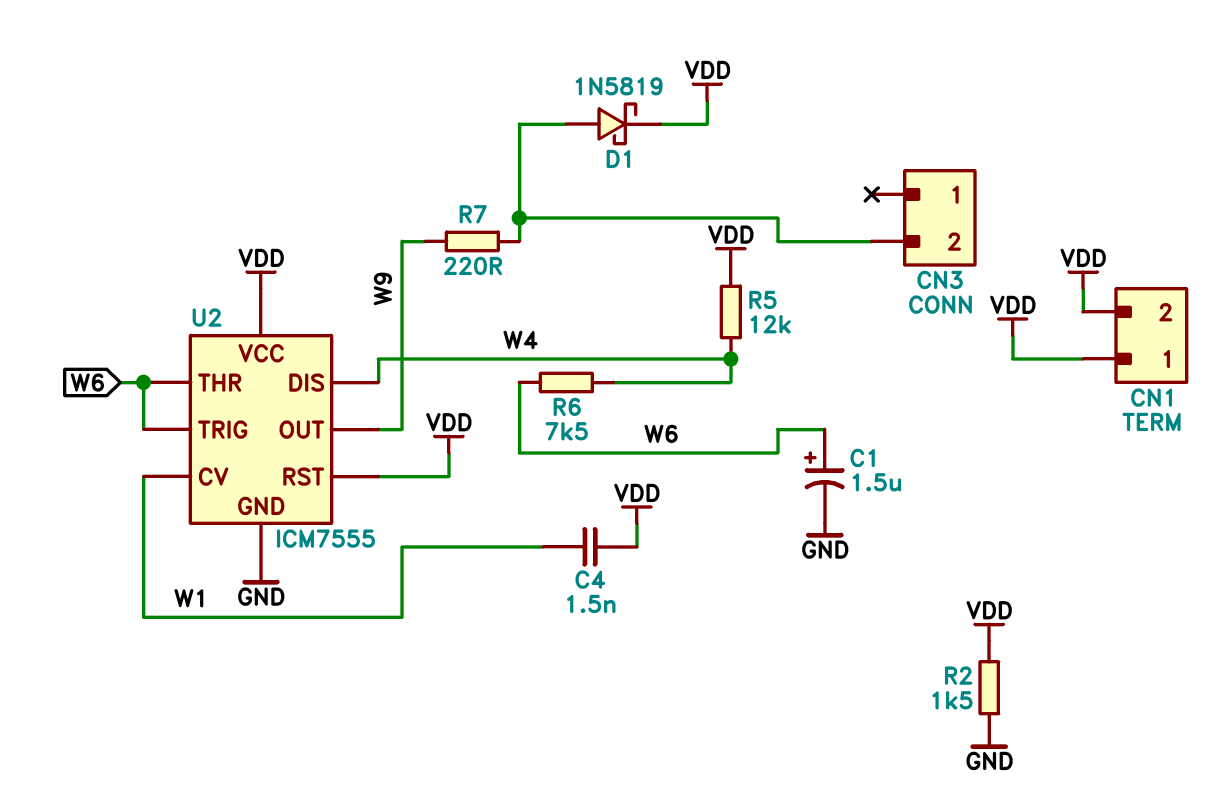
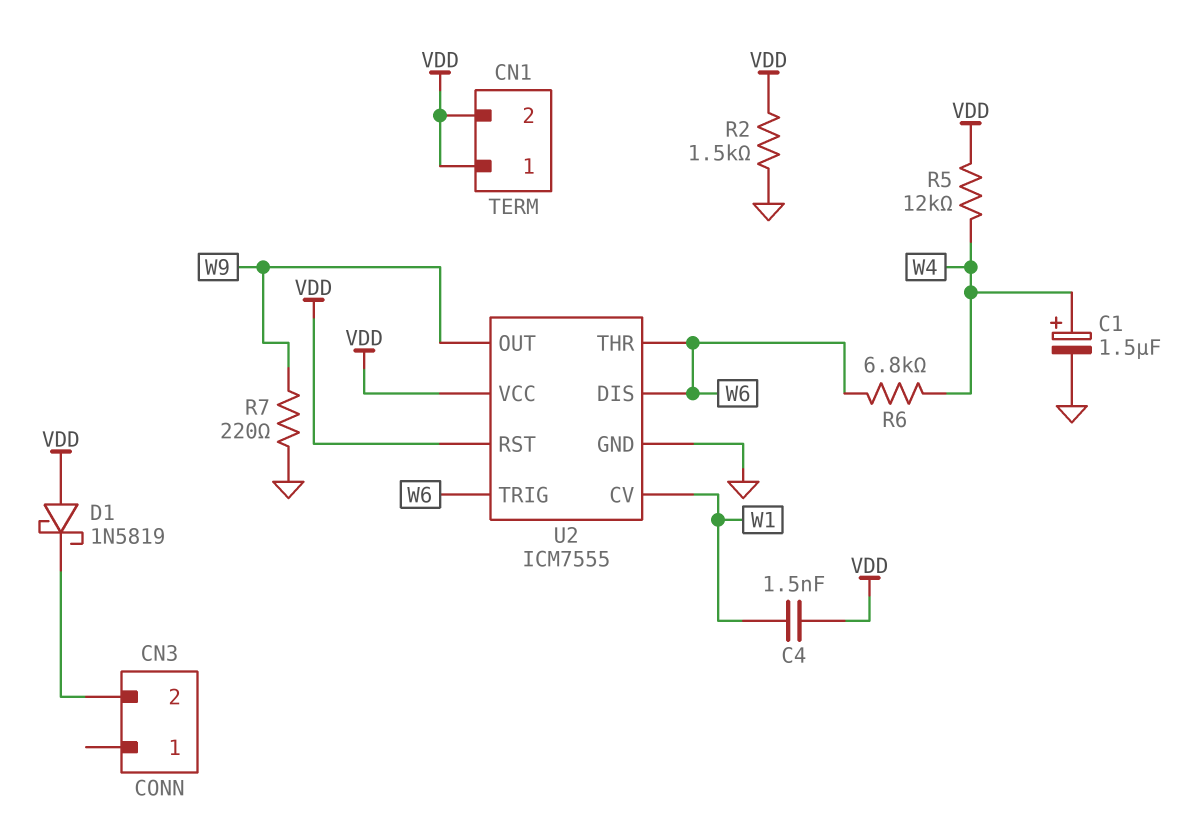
C1: 1.5uF (plus W6, minus GND) -> 1.5uF (plus W4, minus GND)
D1: schottky 1N5819 (A CN3/2, K VDD) -> schottky 1N5819 (A VDD, K CN3/2)
R6: 7.5k (W4, W6) -> 6.8k (W4, W6)
R7: 220 (CN3/2, W9) -> 220 (GND, W9)
U2 pin DIS: W4 -> W6

